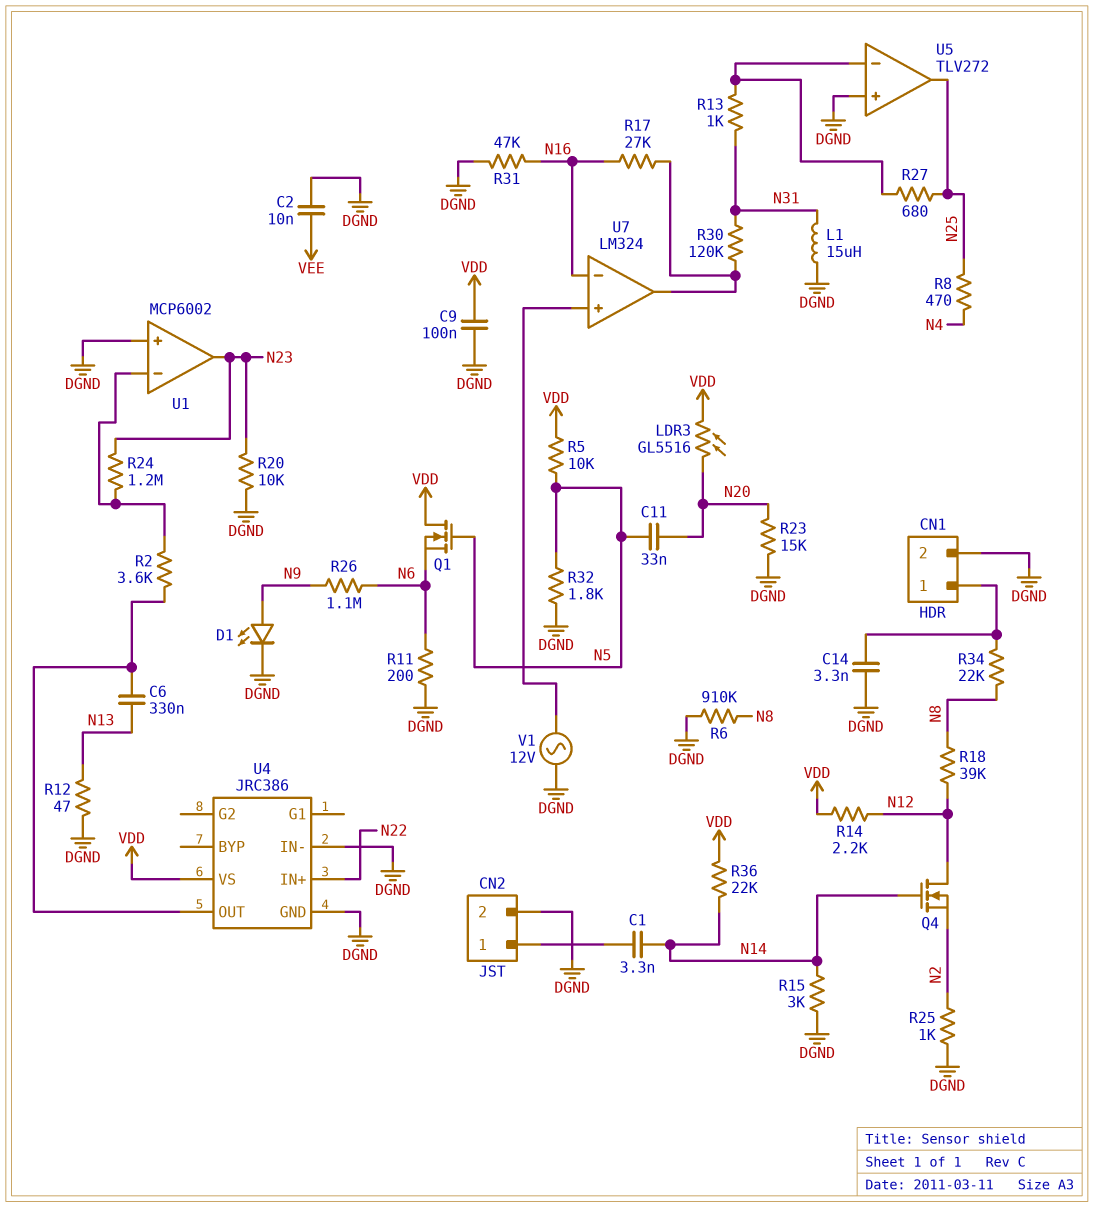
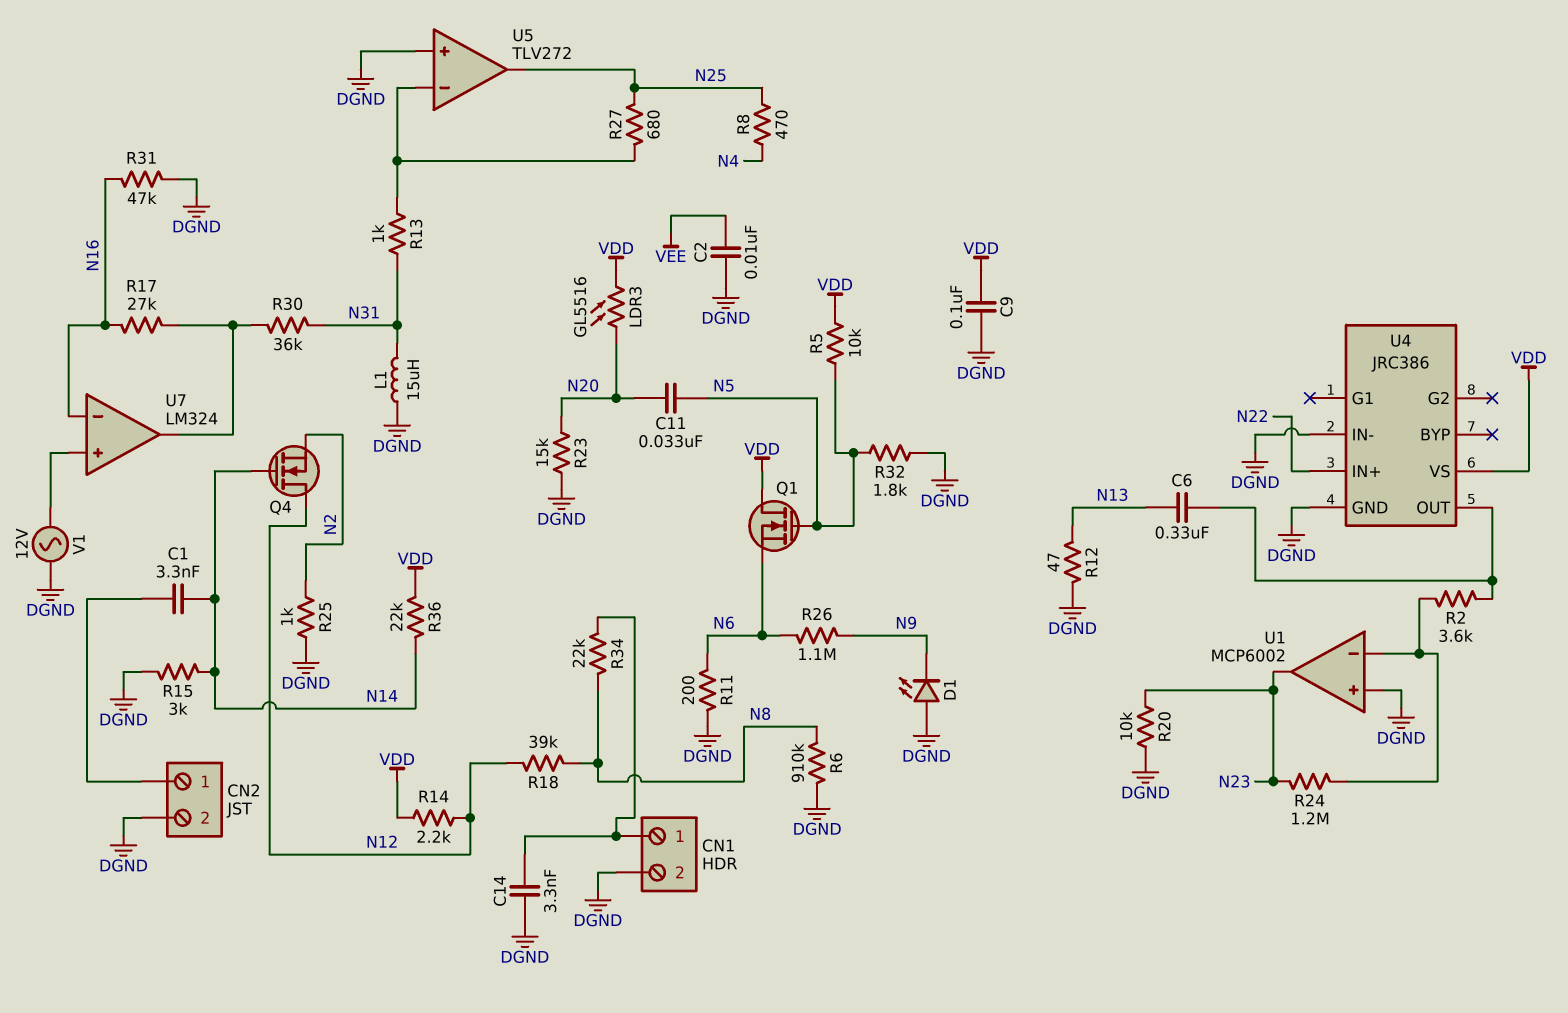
D1: LED (A N9, K DGND) -> LED (A DGND, K N9)
R30: 120k (N31, U7/out) -> 36k (N31, U7/out)

